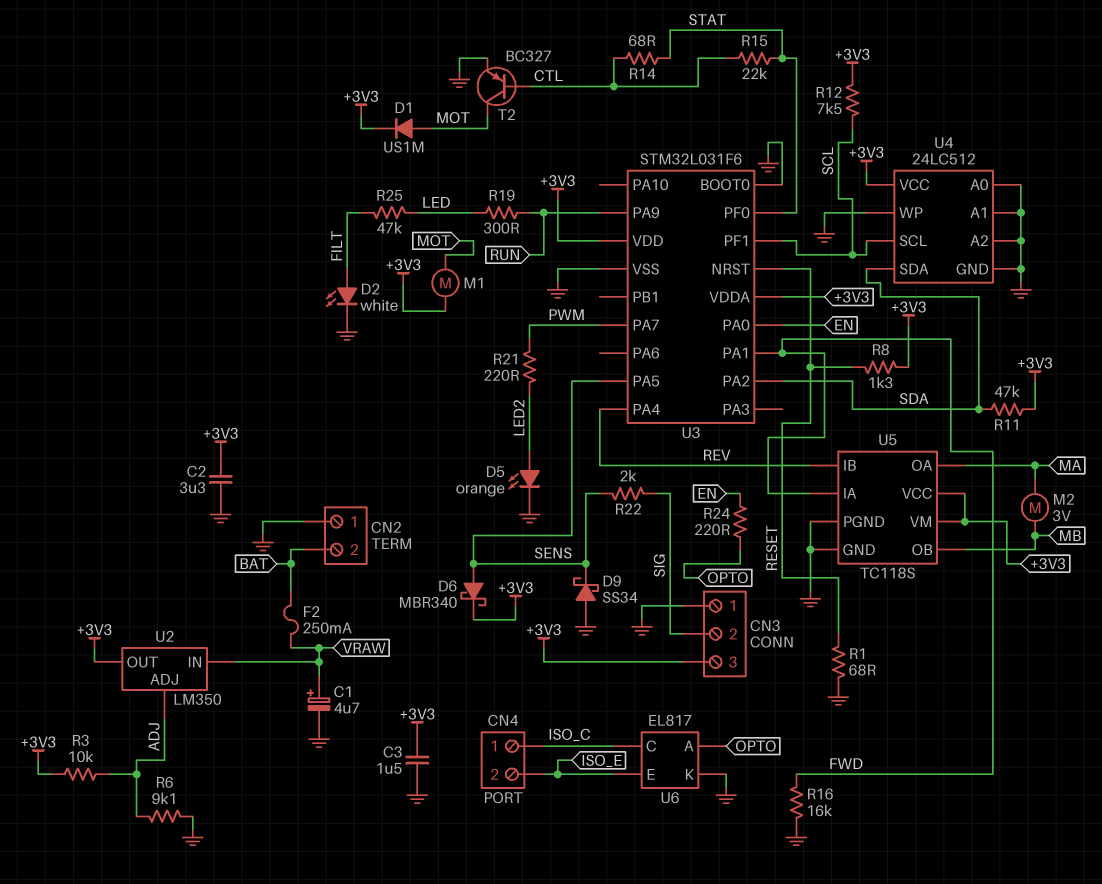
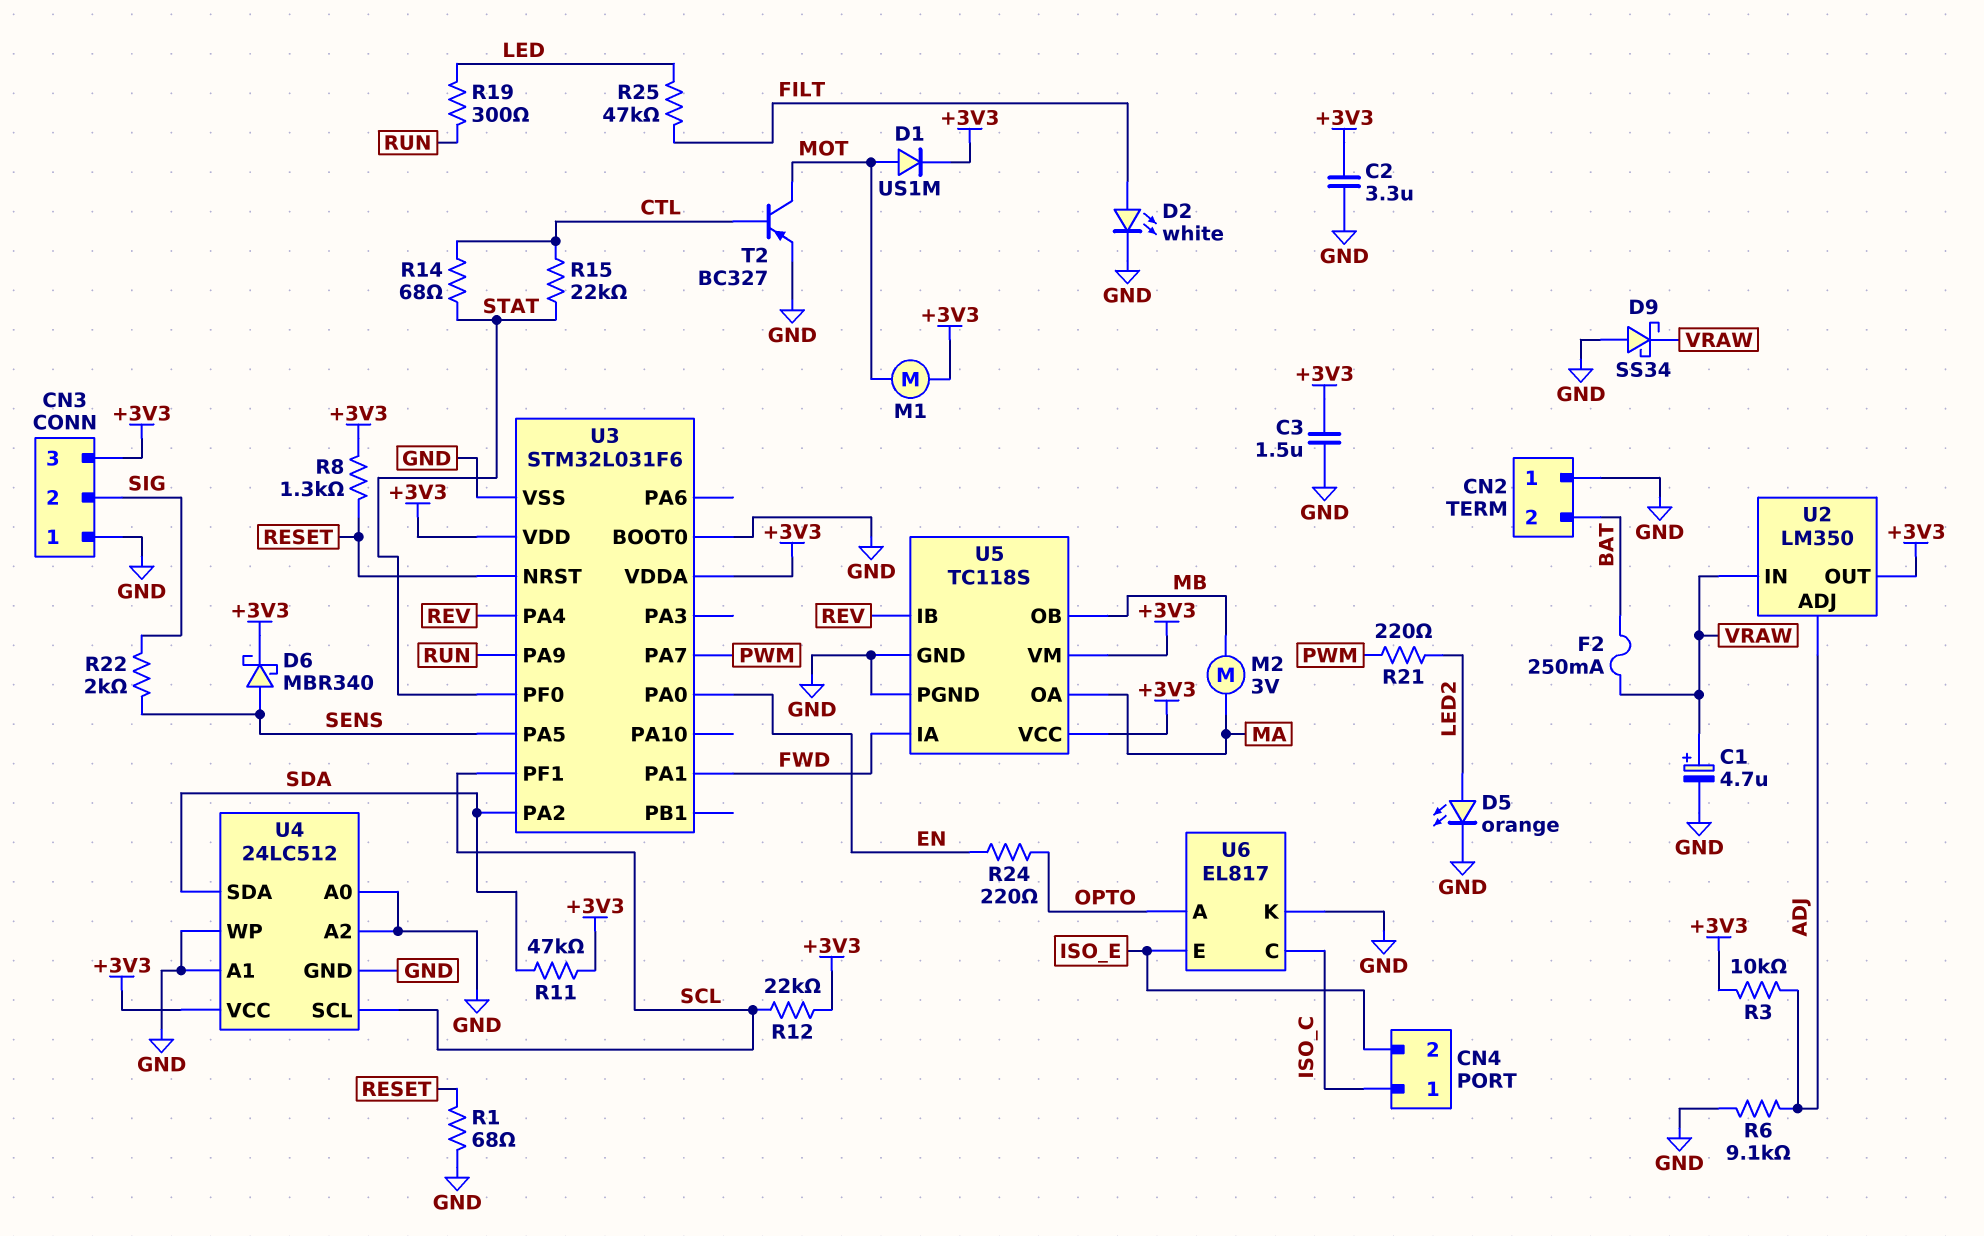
D9: schottky SS34 (A GND, K SENS) -> schottky SS34 (A GND, K VRAW)
R12: 7.5k (+3V3, SCL) -> 22k (+3V3, SCL)
R16: 16k (FWD, GND) -> none

